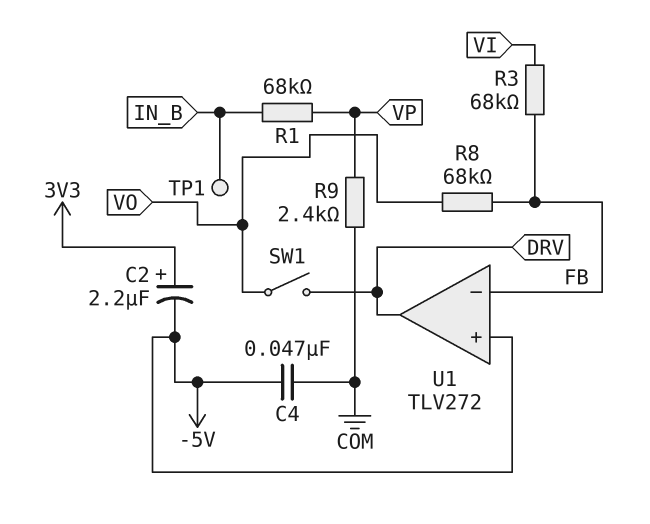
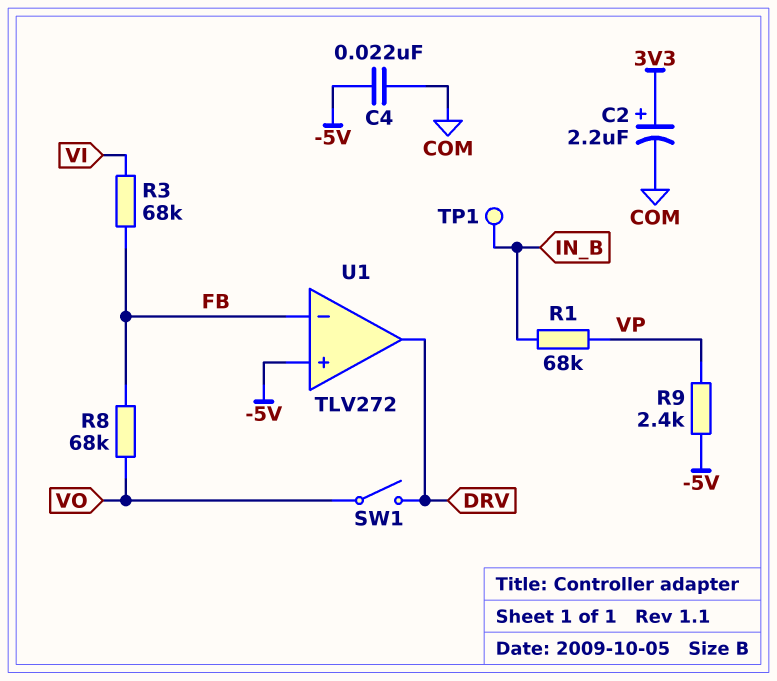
C2: 2.2uF (plus 3V3, minus -5V) -> 2.2uF (plus 3V3, minus COM)
C4: 47nF (-5V, COM) -> 22nF (-5V, COM)
R9: 2.4k (COM, VP) -> 2.4k (-5V, VP)

